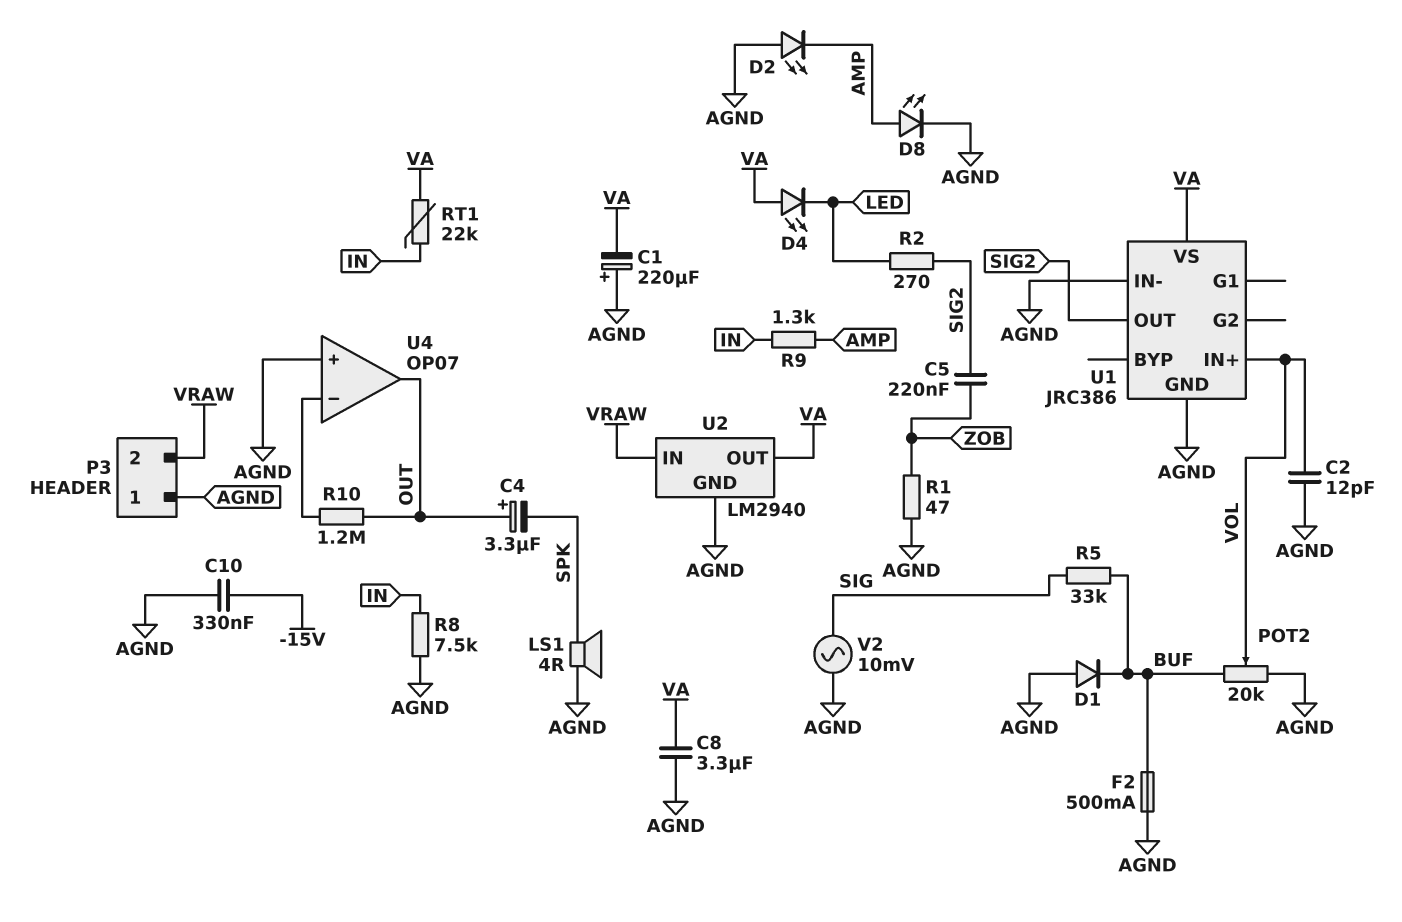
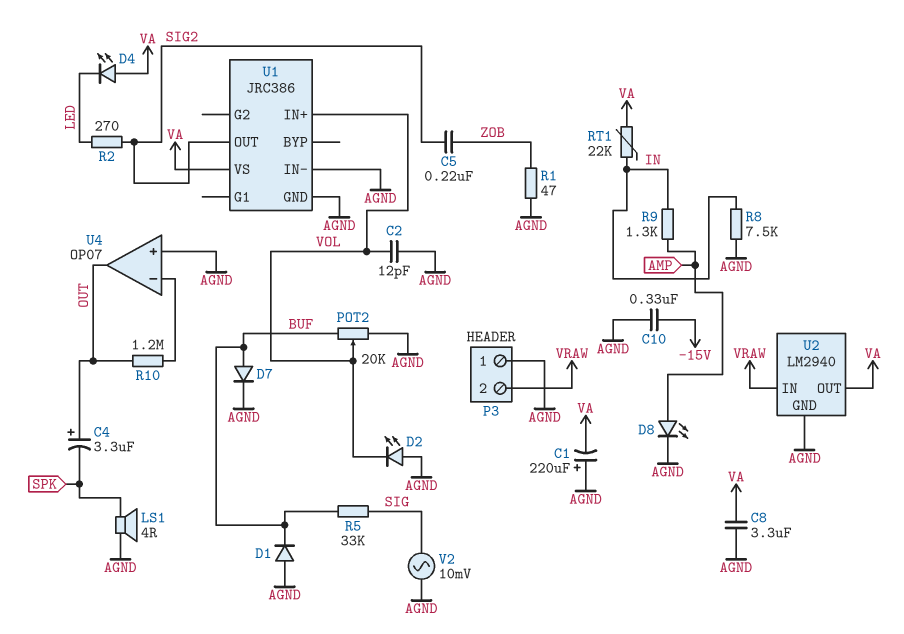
D2: LED (A AGND, K AMP) -> LED (A AGND, K VOL)
D7: none -> diode (A BUF, K AGND)
F2: 500mA (AGND, BUF) -> none

